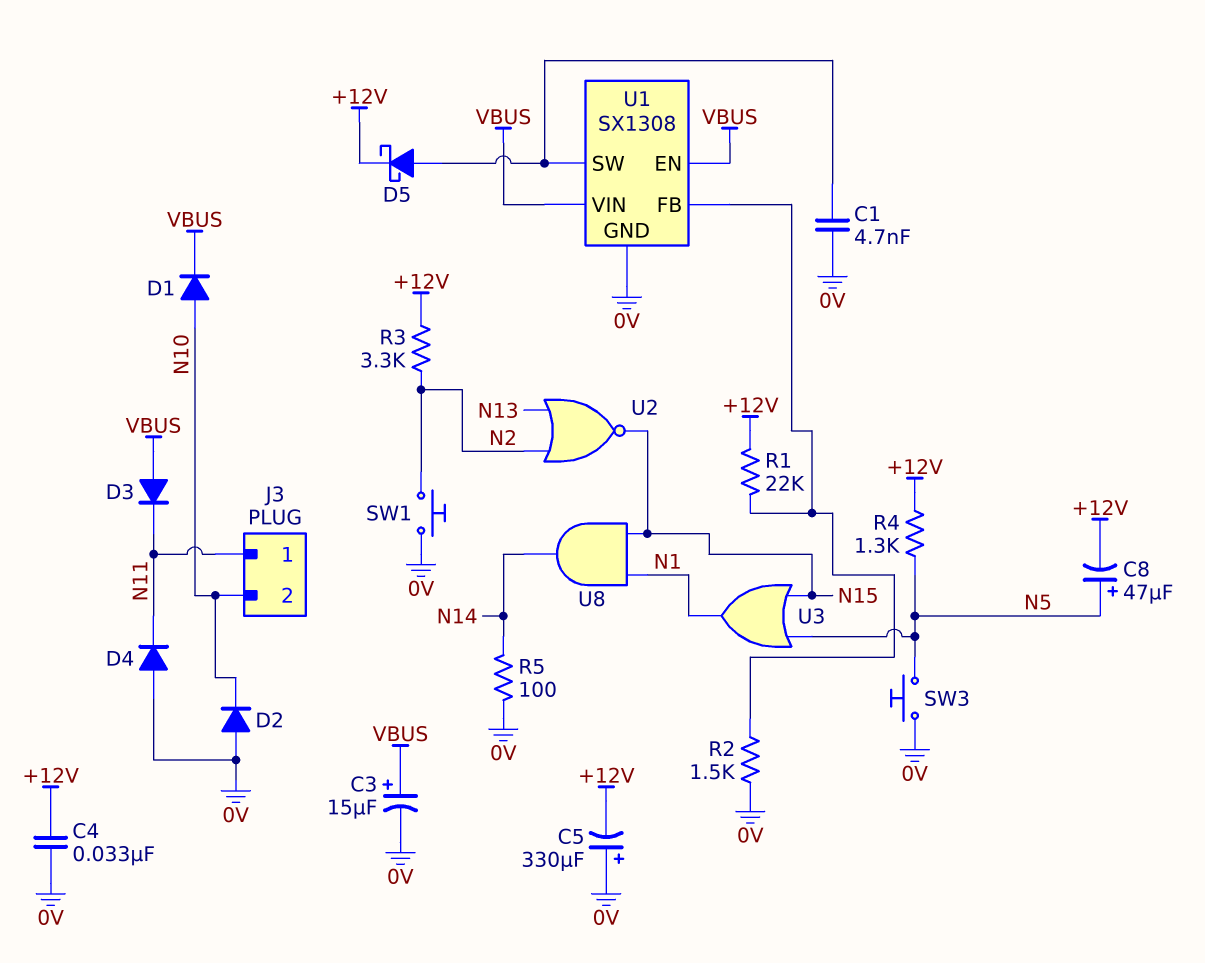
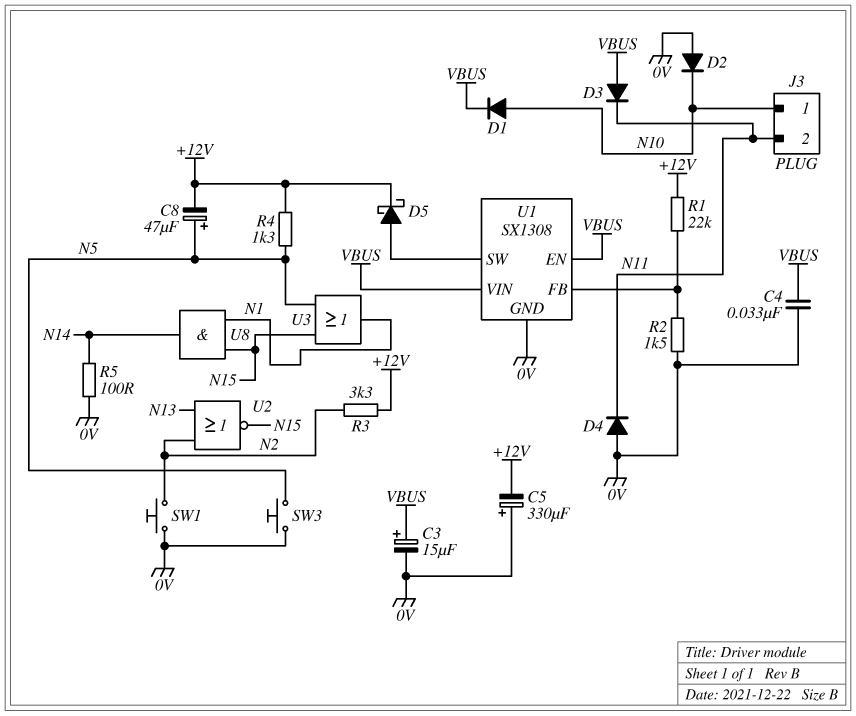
C1: 4.7nF (0V, U1/SW) -> none
C4: 33nF (+12V, 0V) -> 33nF (0V, VBUS)
J3 pin 1: N11 -> N10
J3 pin 2: N10 -> N11

